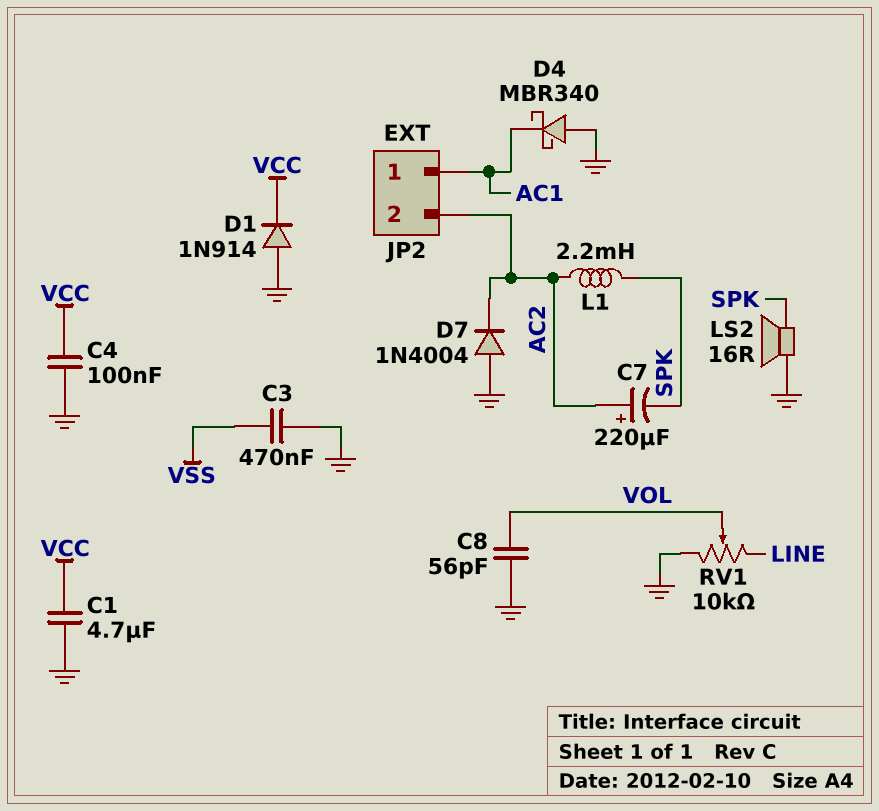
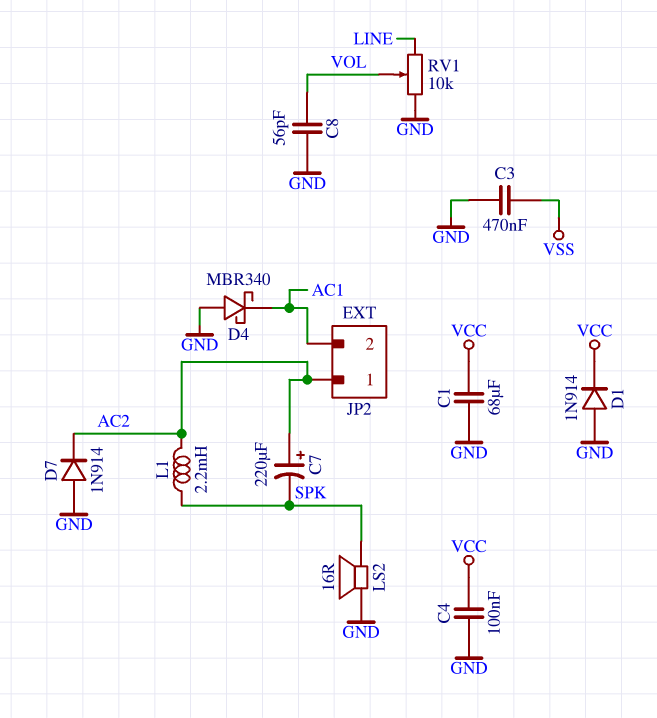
C1: 4.7uF (GND, VCC) -> 68uF (GND, VCC)
D7: diode 1N4004 (A GND, K AC2) -> diode 1N914 (A GND, K AC2)
JP2 pin 1: AC1 -> AC2
JP2 pin 2: AC2 -> AC1

